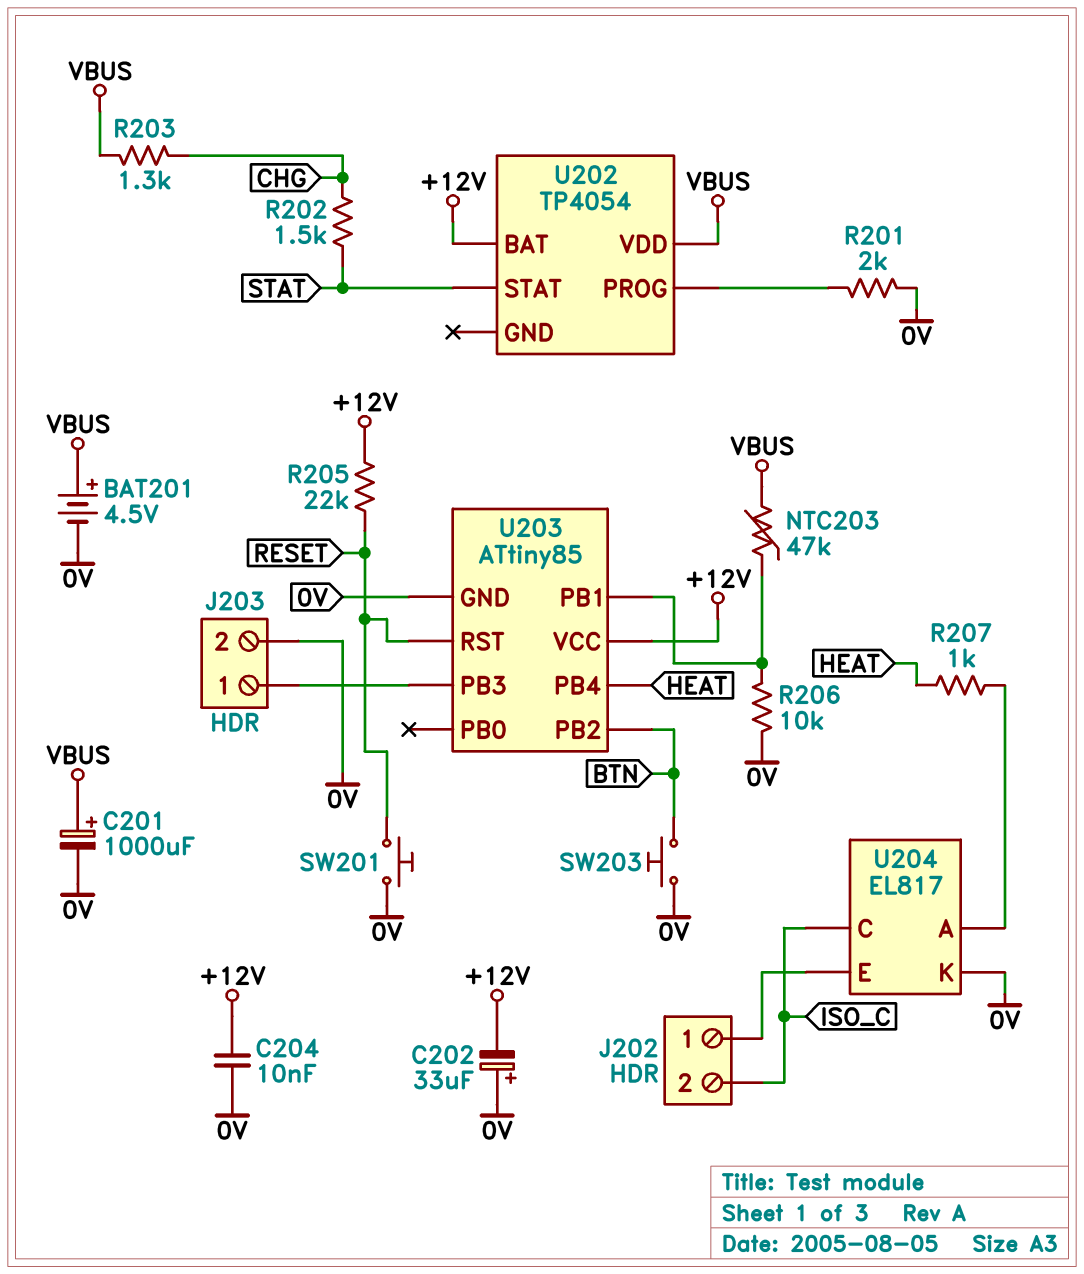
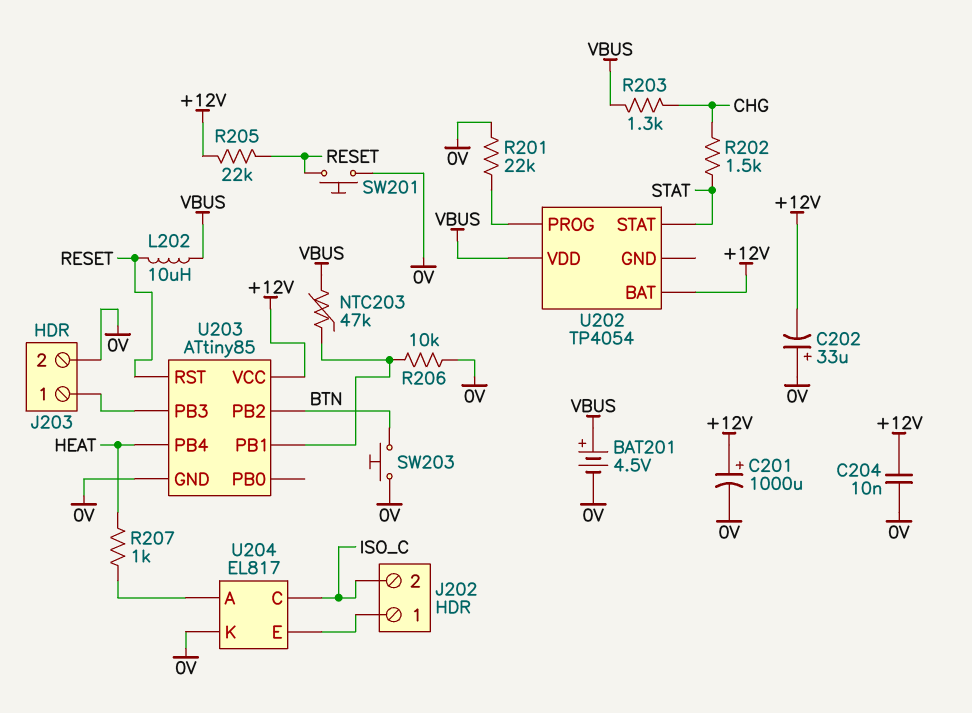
C201: 1000uF (plus VBUS, minus 0V) -> 1000uF (plus +12V, minus 0V)
L202: none -> 10uH (RESET, VBUS)
R201: 2k (0V, U202/PROG) -> 22k (0V, U202/PROG)

